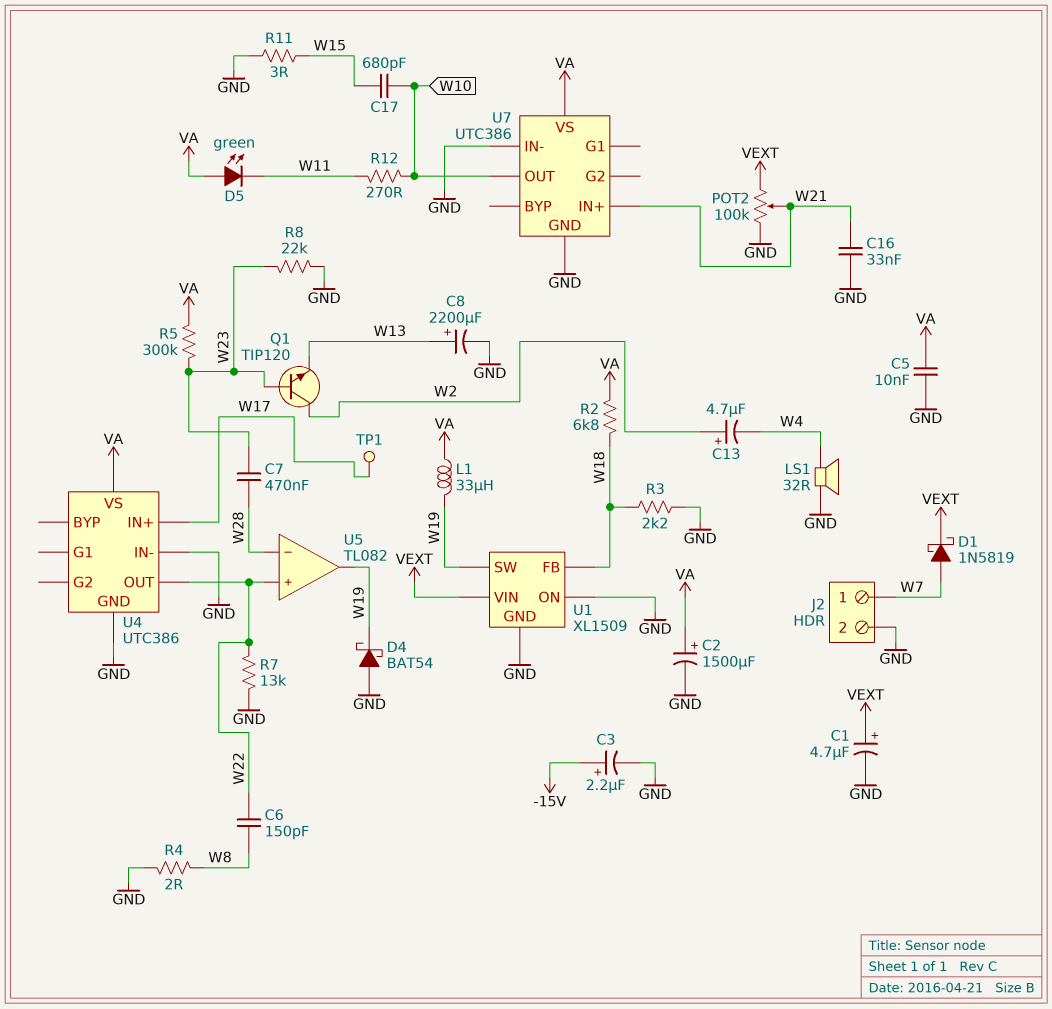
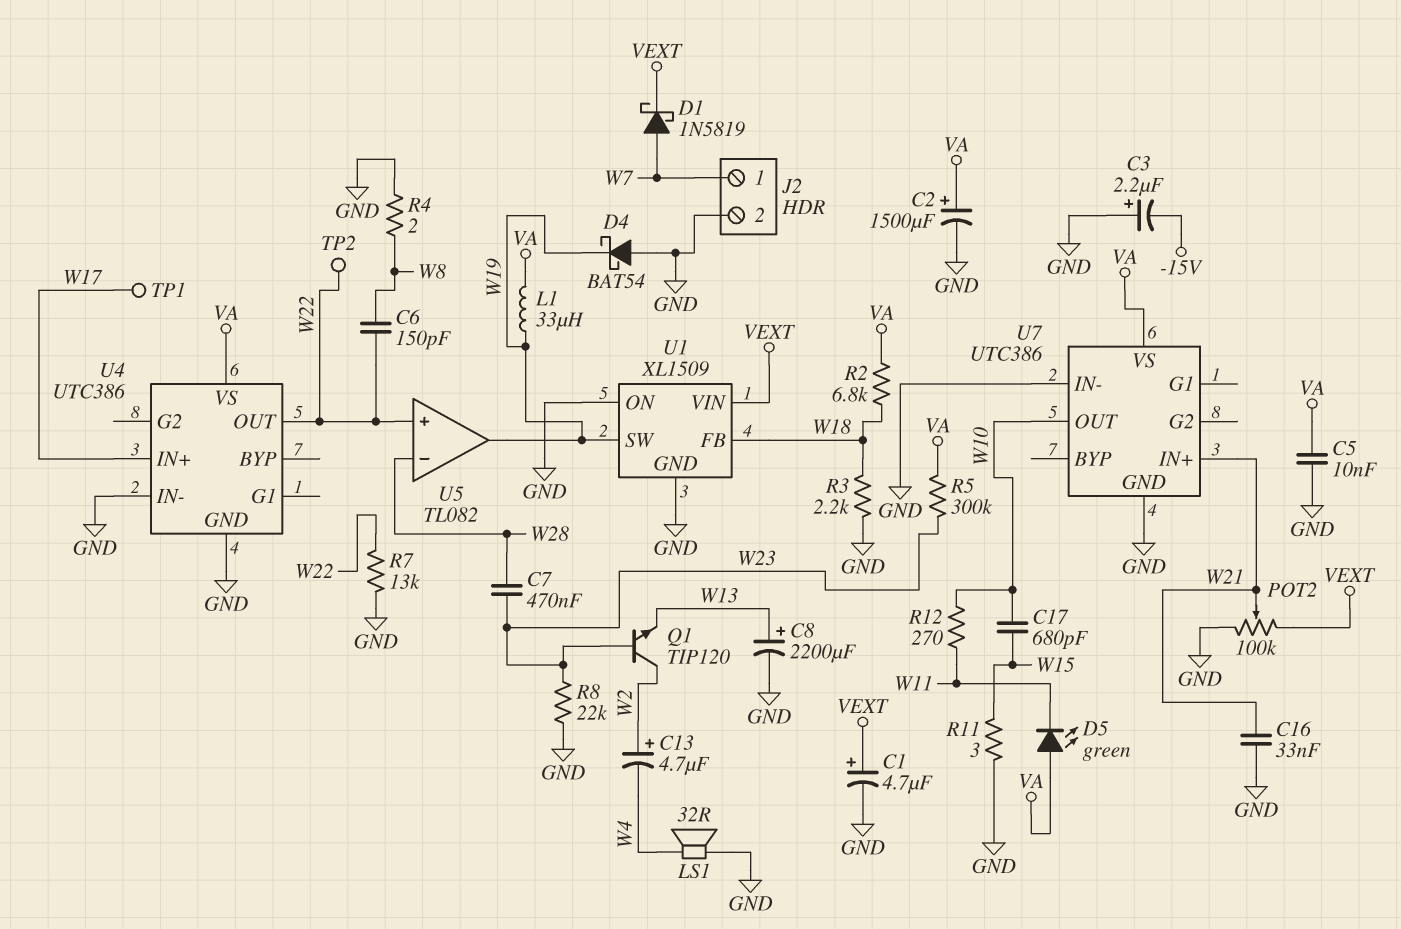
C3: 2.2uF (plus -15V, minus GND) -> 2.2uF (plus GND, minus -15V)
TP2: none -> test point (W22)

